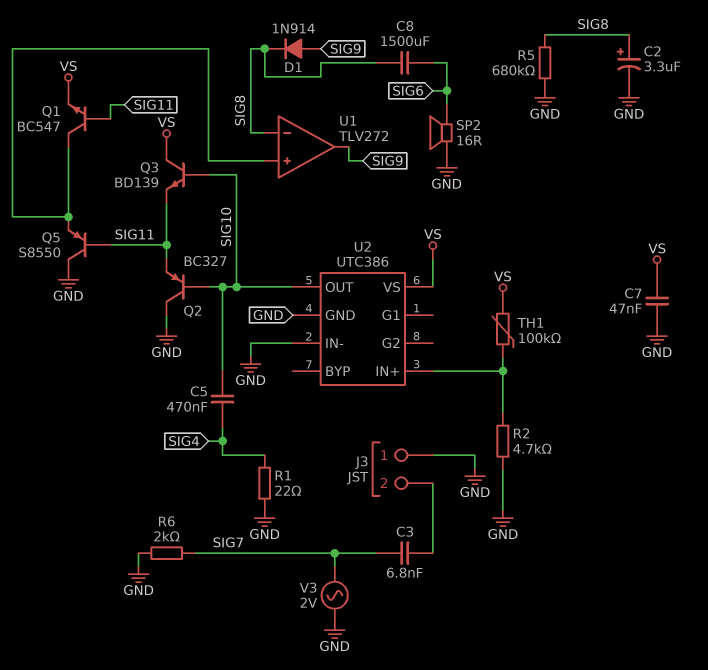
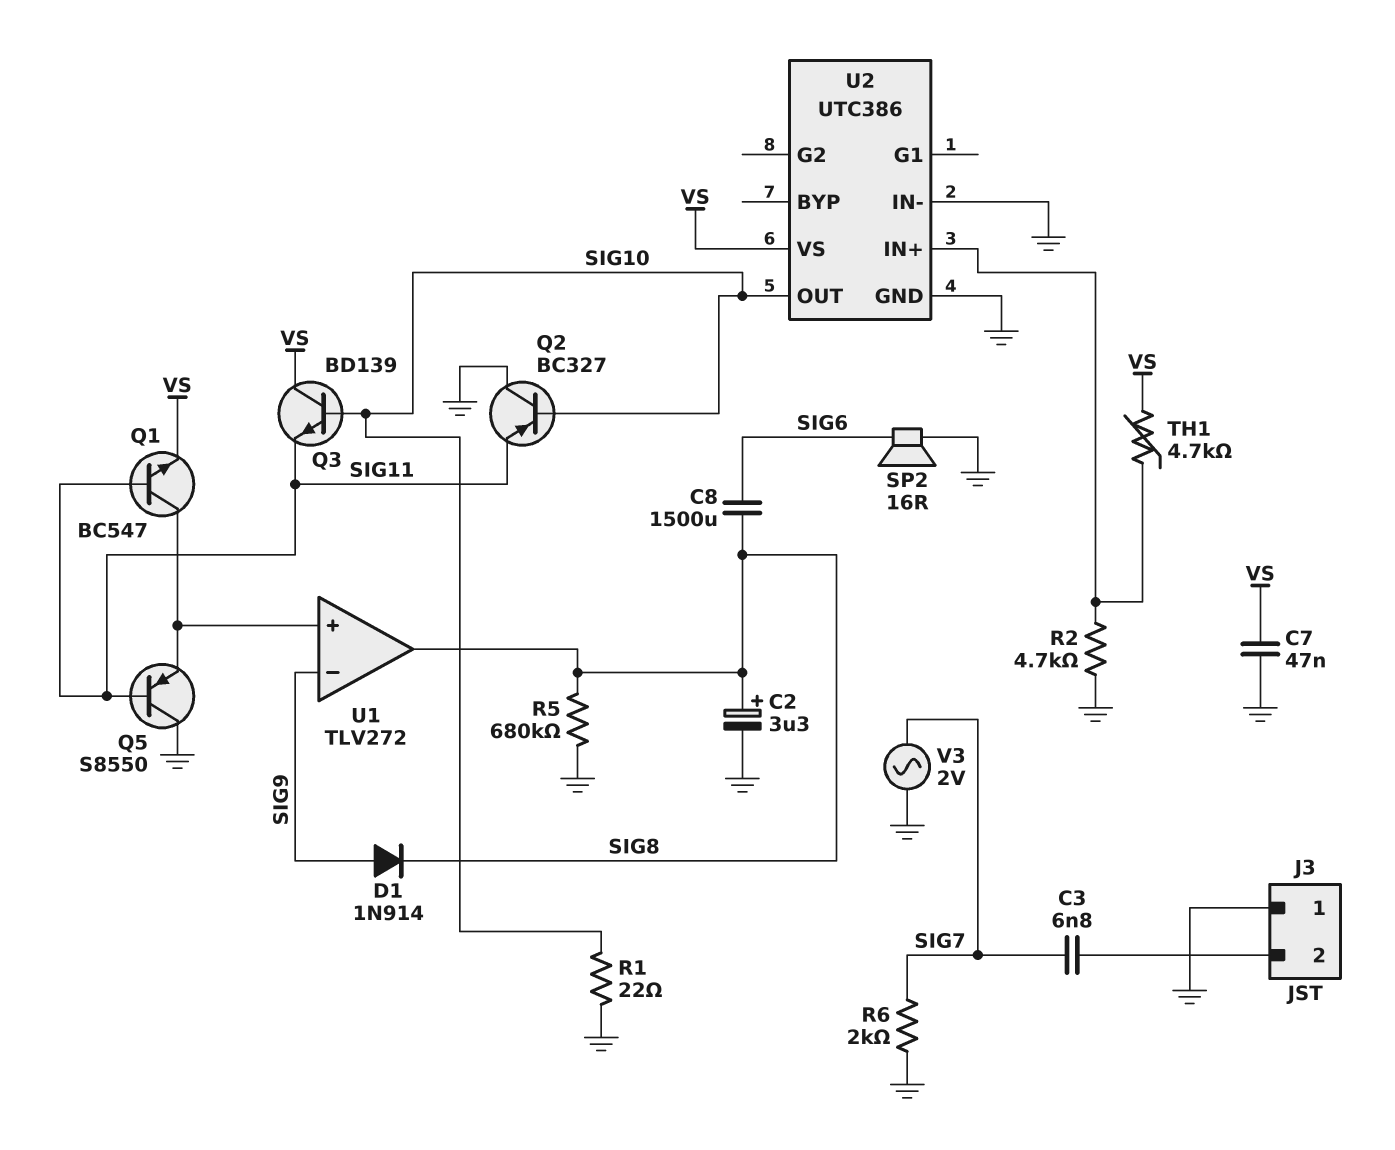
C5: 470nF (SIG4, SIG10) -> none
R1: 22 (GND, SIG4) -> 22 (GND, SIG10)
TH1: 100k (U2/IN+, VS) -> 4.7k (U2/IN+, VS)
U1 pin in-: SIG8 -> SIG9
U1 pin out: SIG9 -> SIG8

